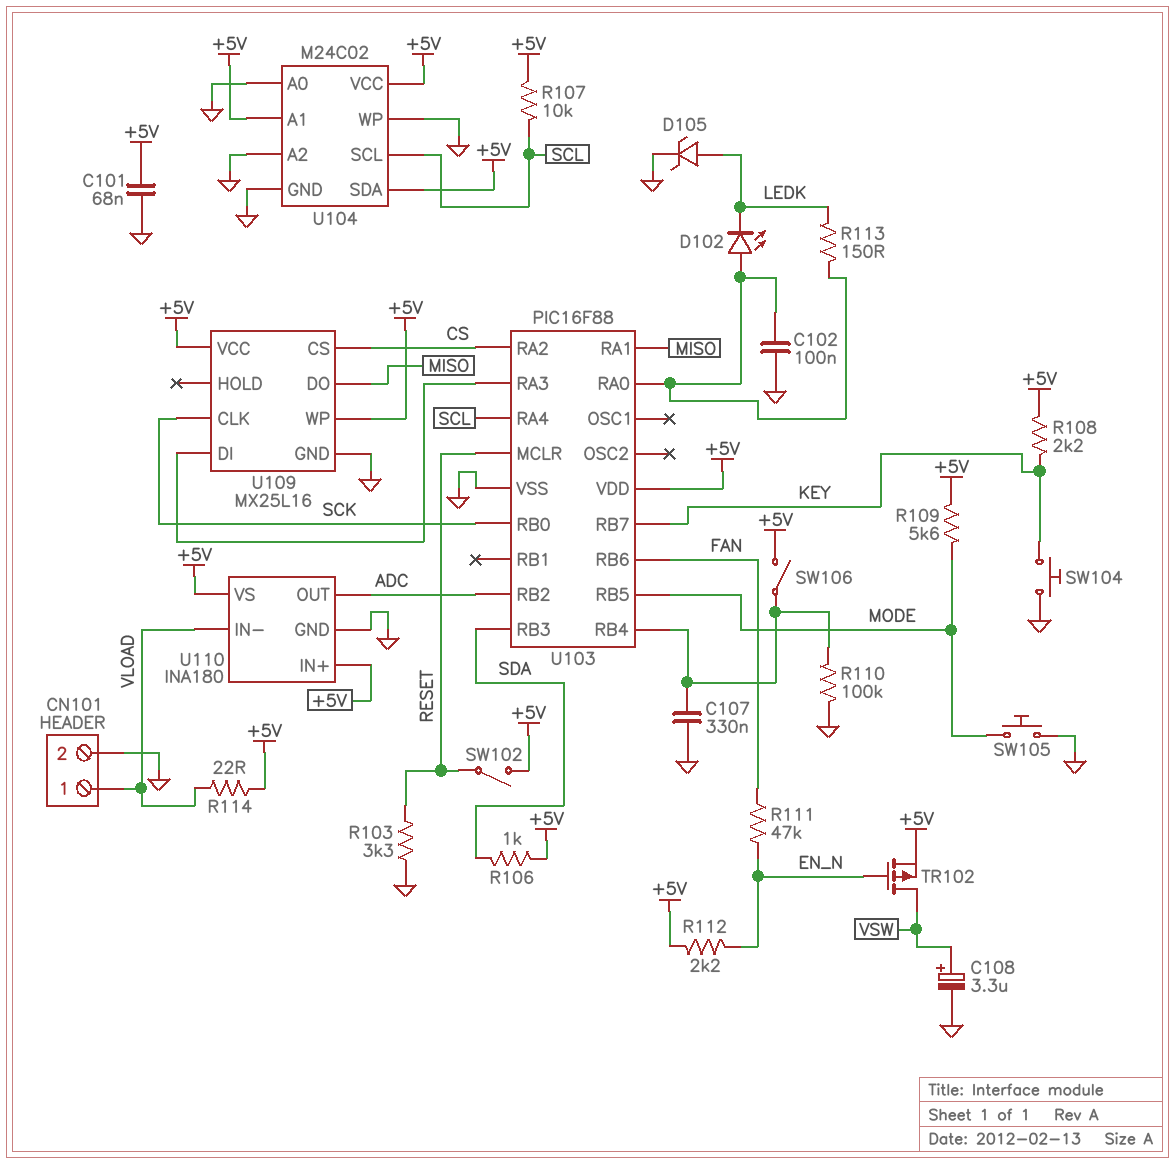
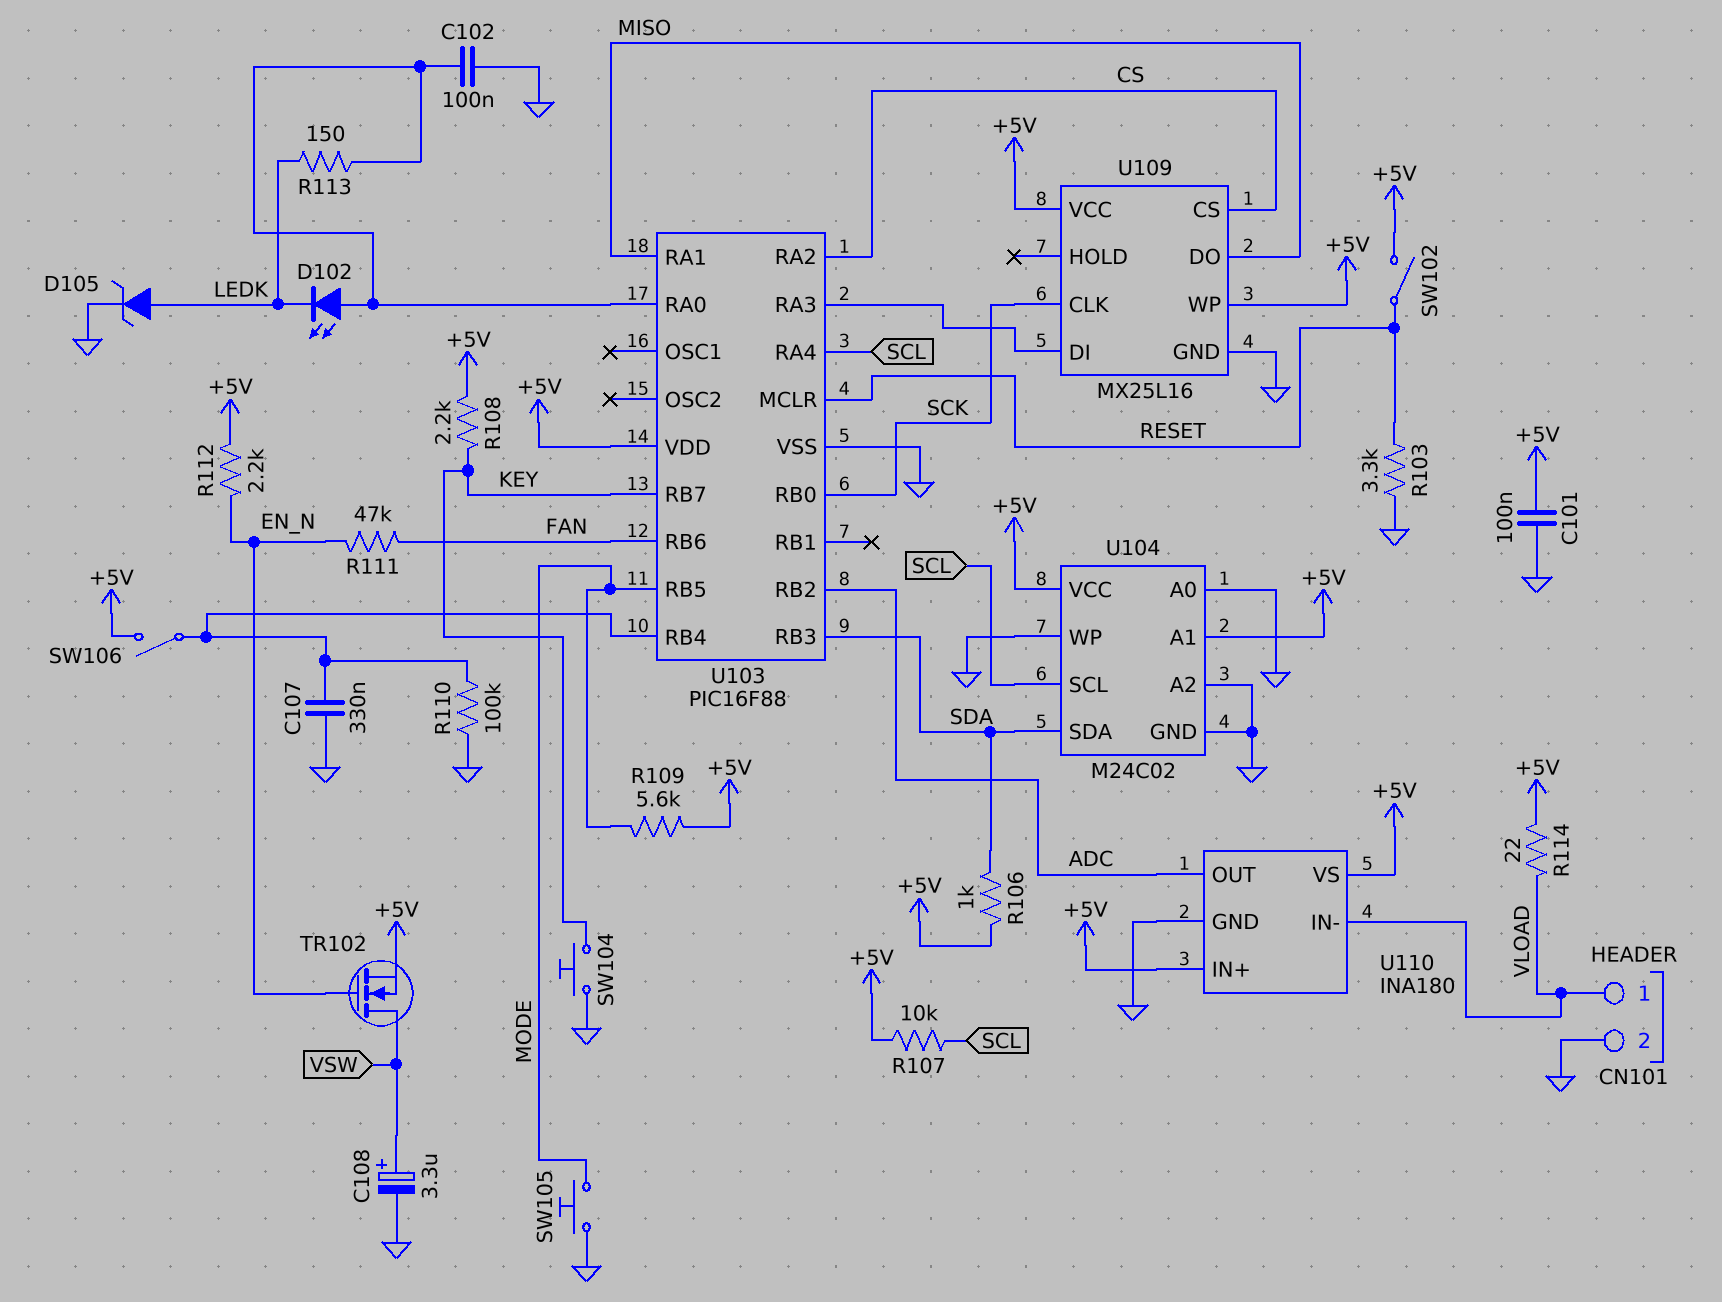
C101: 68nF (+5V, GND) -> 100nF (+5V, GND)
TR102: PMOS (G EN_N, D VSW, S +5V) -> NMOS (G EN_N, D VSW, S +5V)
U104 pin SDA: +5V -> SDA

